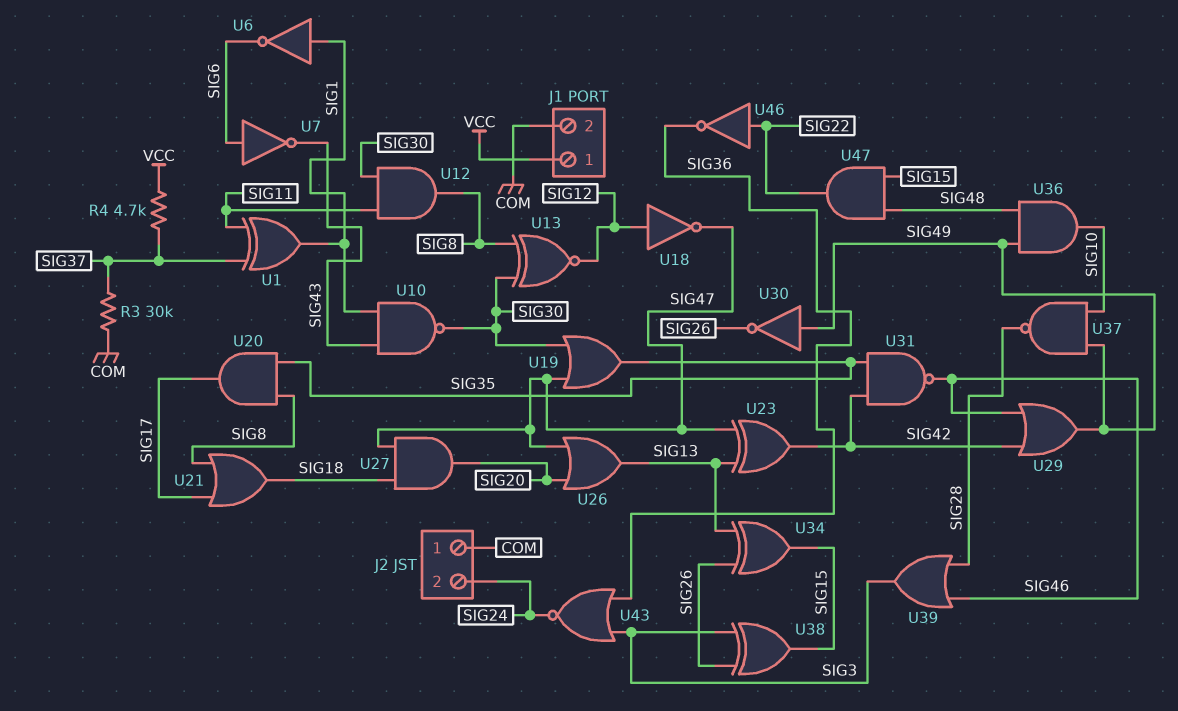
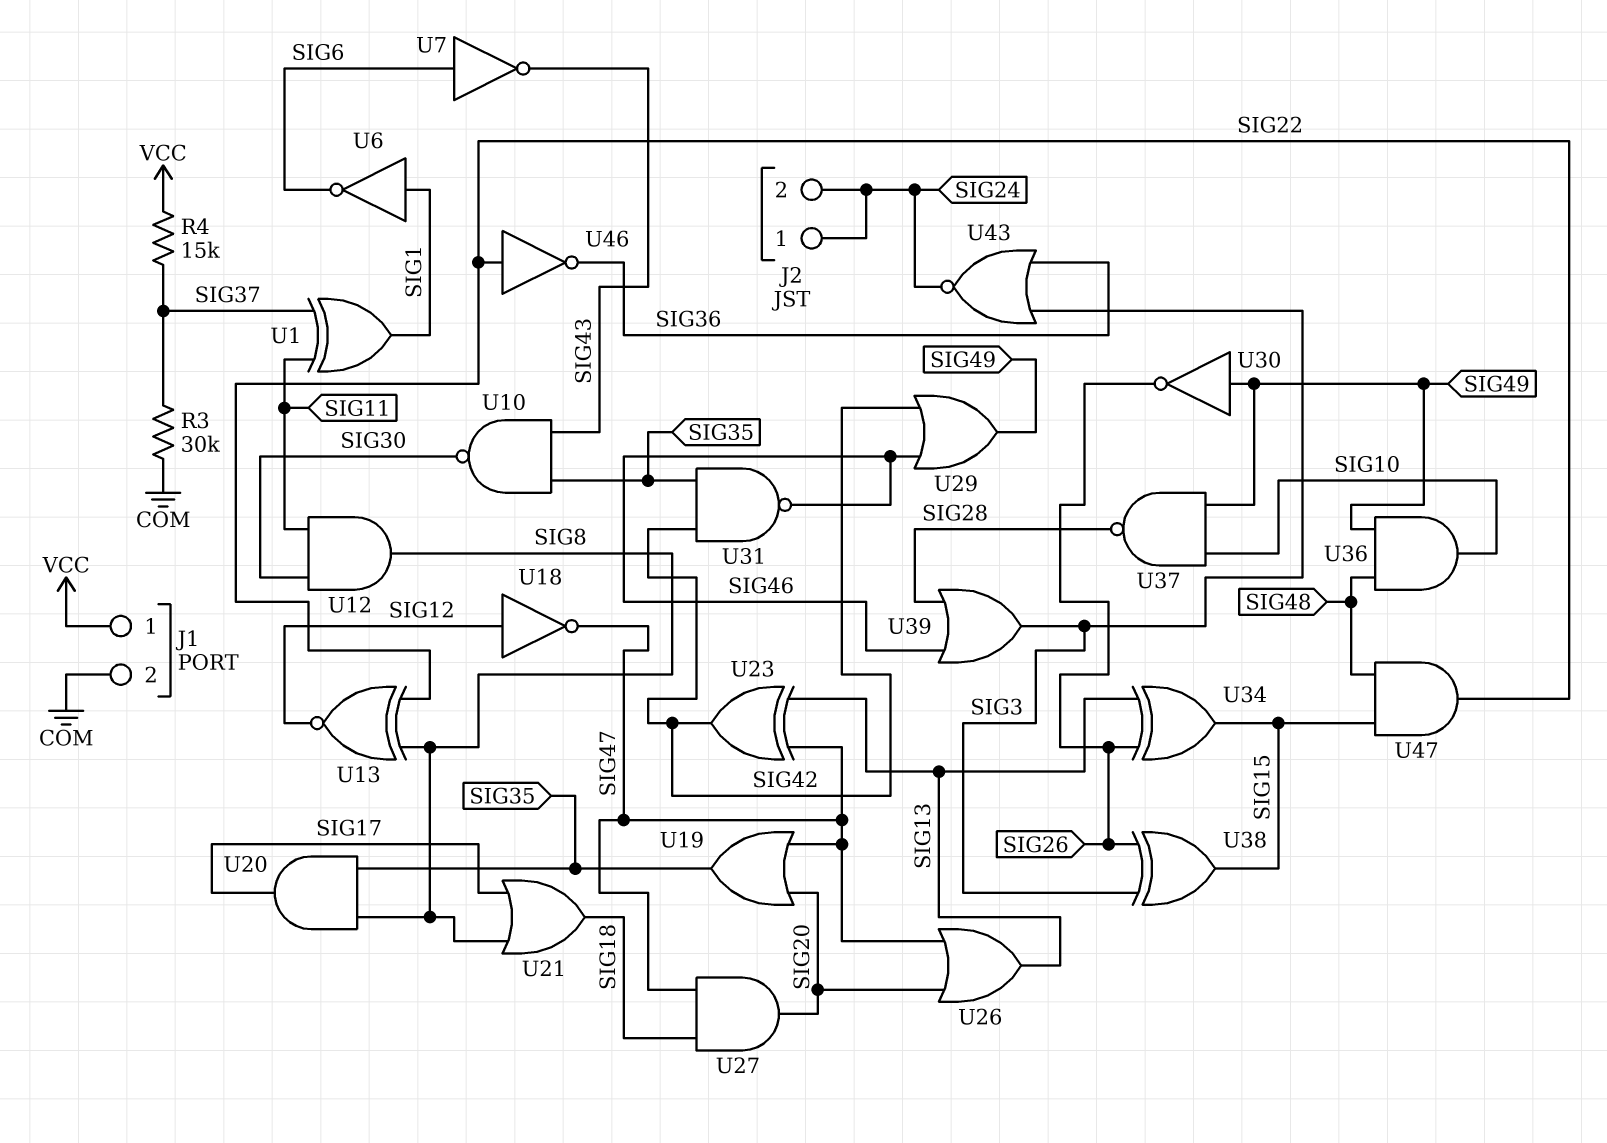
J2 pin 1: COM -> SIG24
R4: 4.7k (SIG37, VCC) -> 15k (SIG37, VCC)
U10: NAND (in SIG1, in SIG43, out SIG30) -> NAND (in SIG35, in SIG43, out SIG30)
U13: XNOR (in SIG8, in SIG30, out SIG12) -> XNOR (in SIG8, in SIG22, out SIG12)
U19: OR (in SIG30, in SIG47, out SIG35) -> OR (in SIG20, in SIG47, out SIG35)

